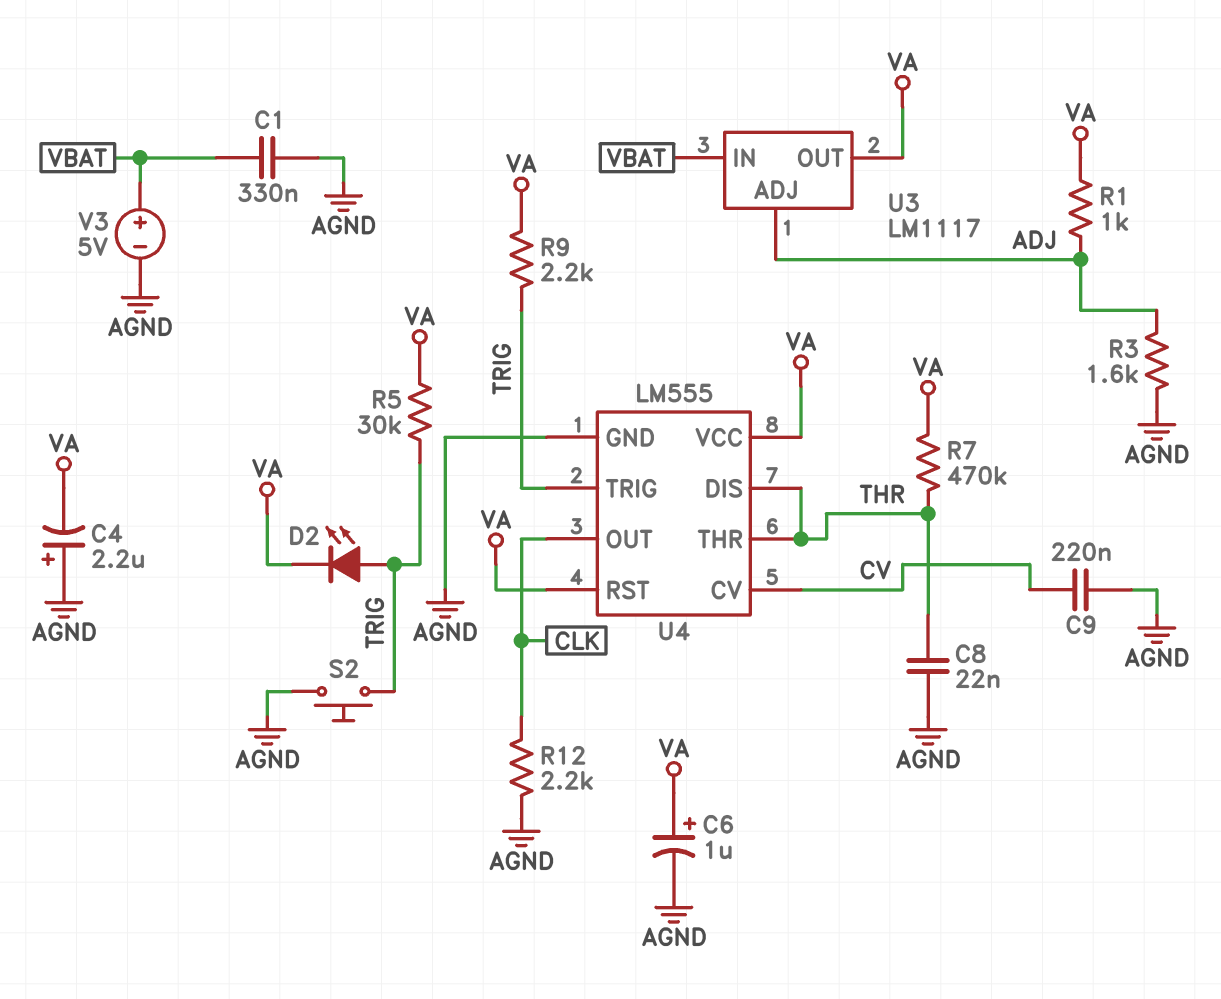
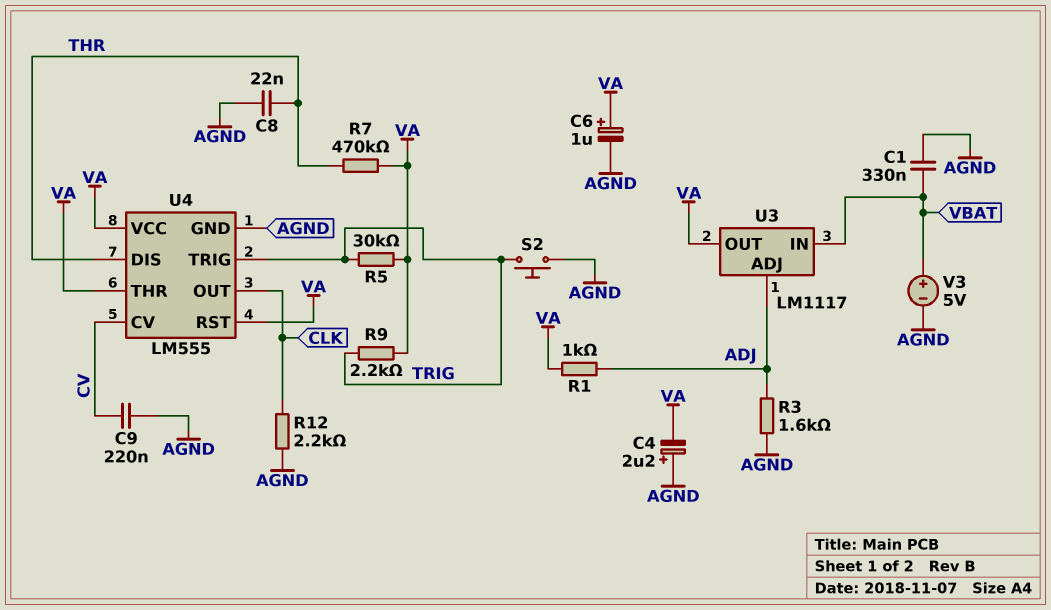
D2: LED (A TRIG, K VA) -> none
U4 pin THR: THR -> VA

